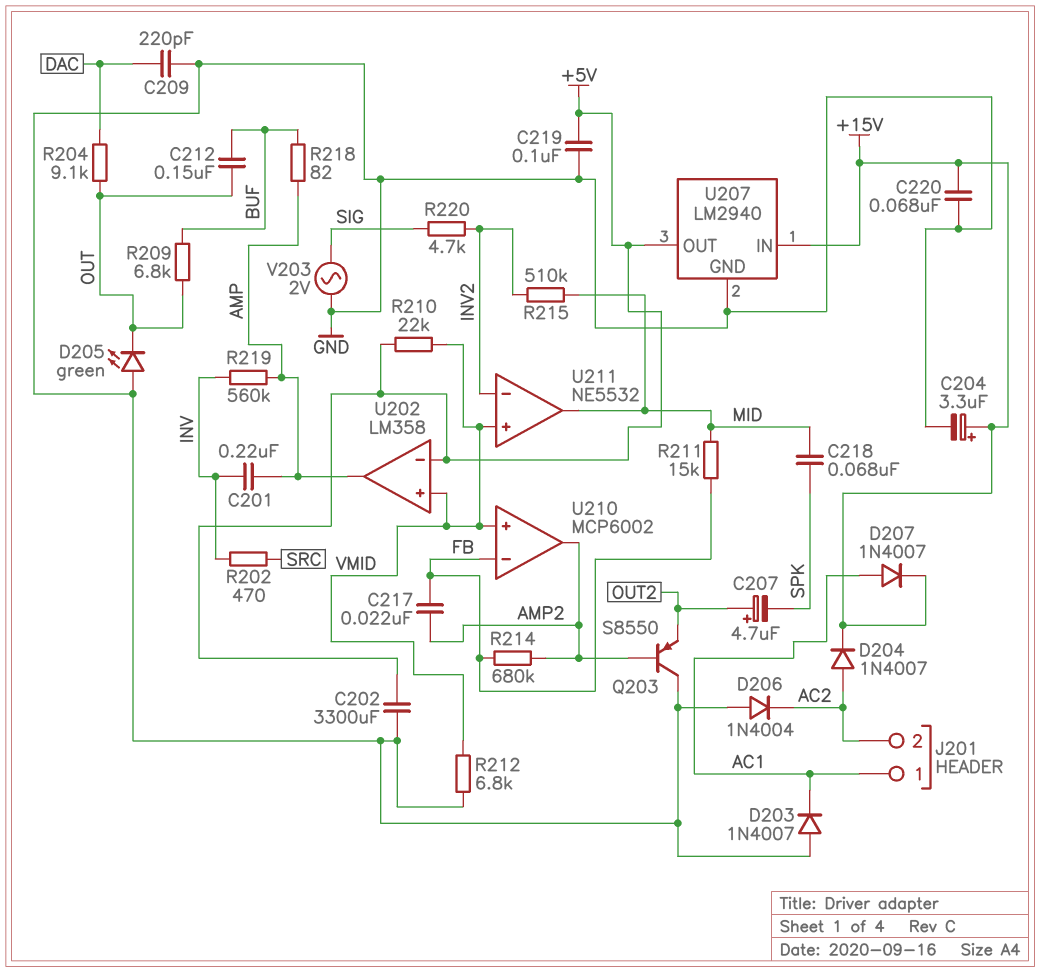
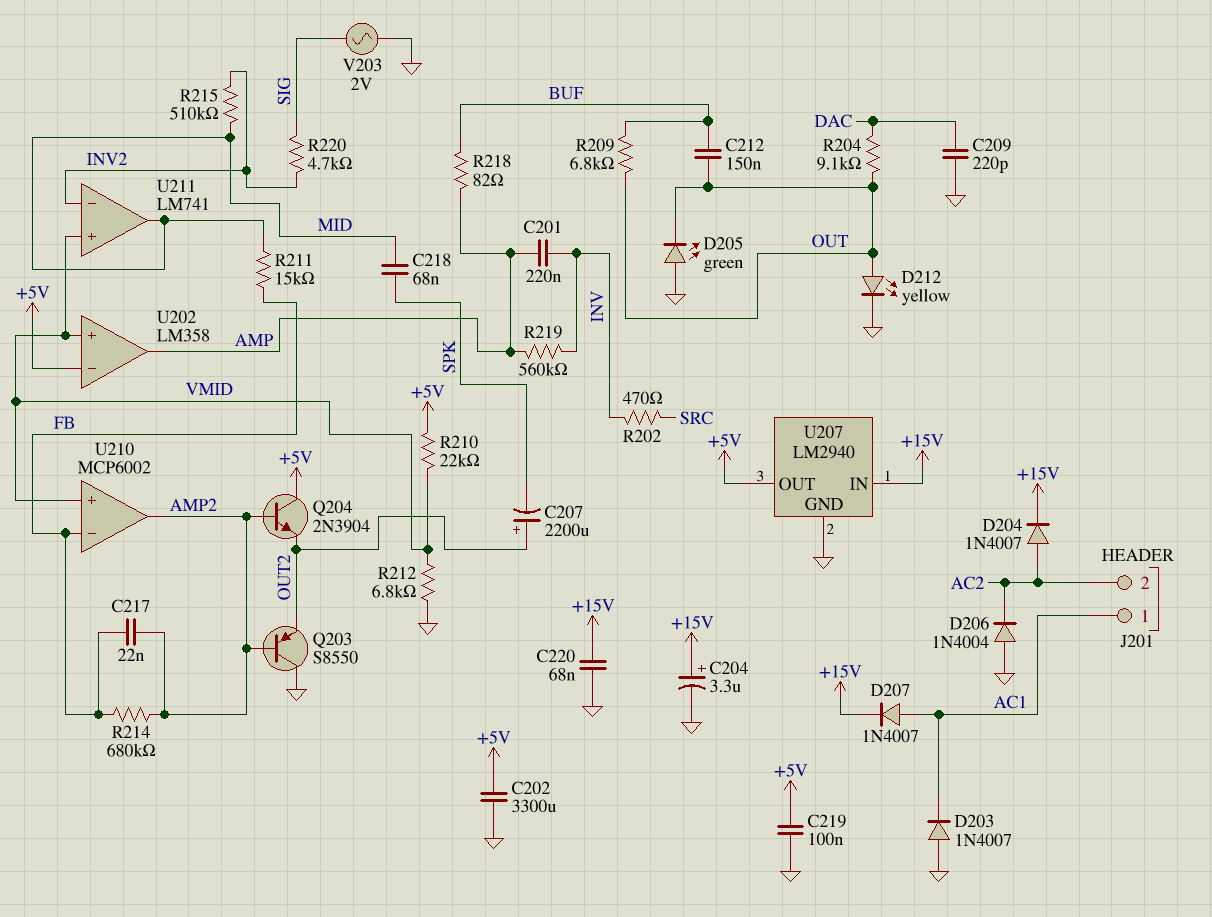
C207: 4.7uF (plus OUT2, minus SPK) -> 2200uF (plus OUT2, minus SPK)
D212: none -> LED yellow (A OUT, K GND)
Q204: none -> NPN 2N3904 (B AMP2, C +5V, E OUT2)
U211: NE5532 -> LM741

